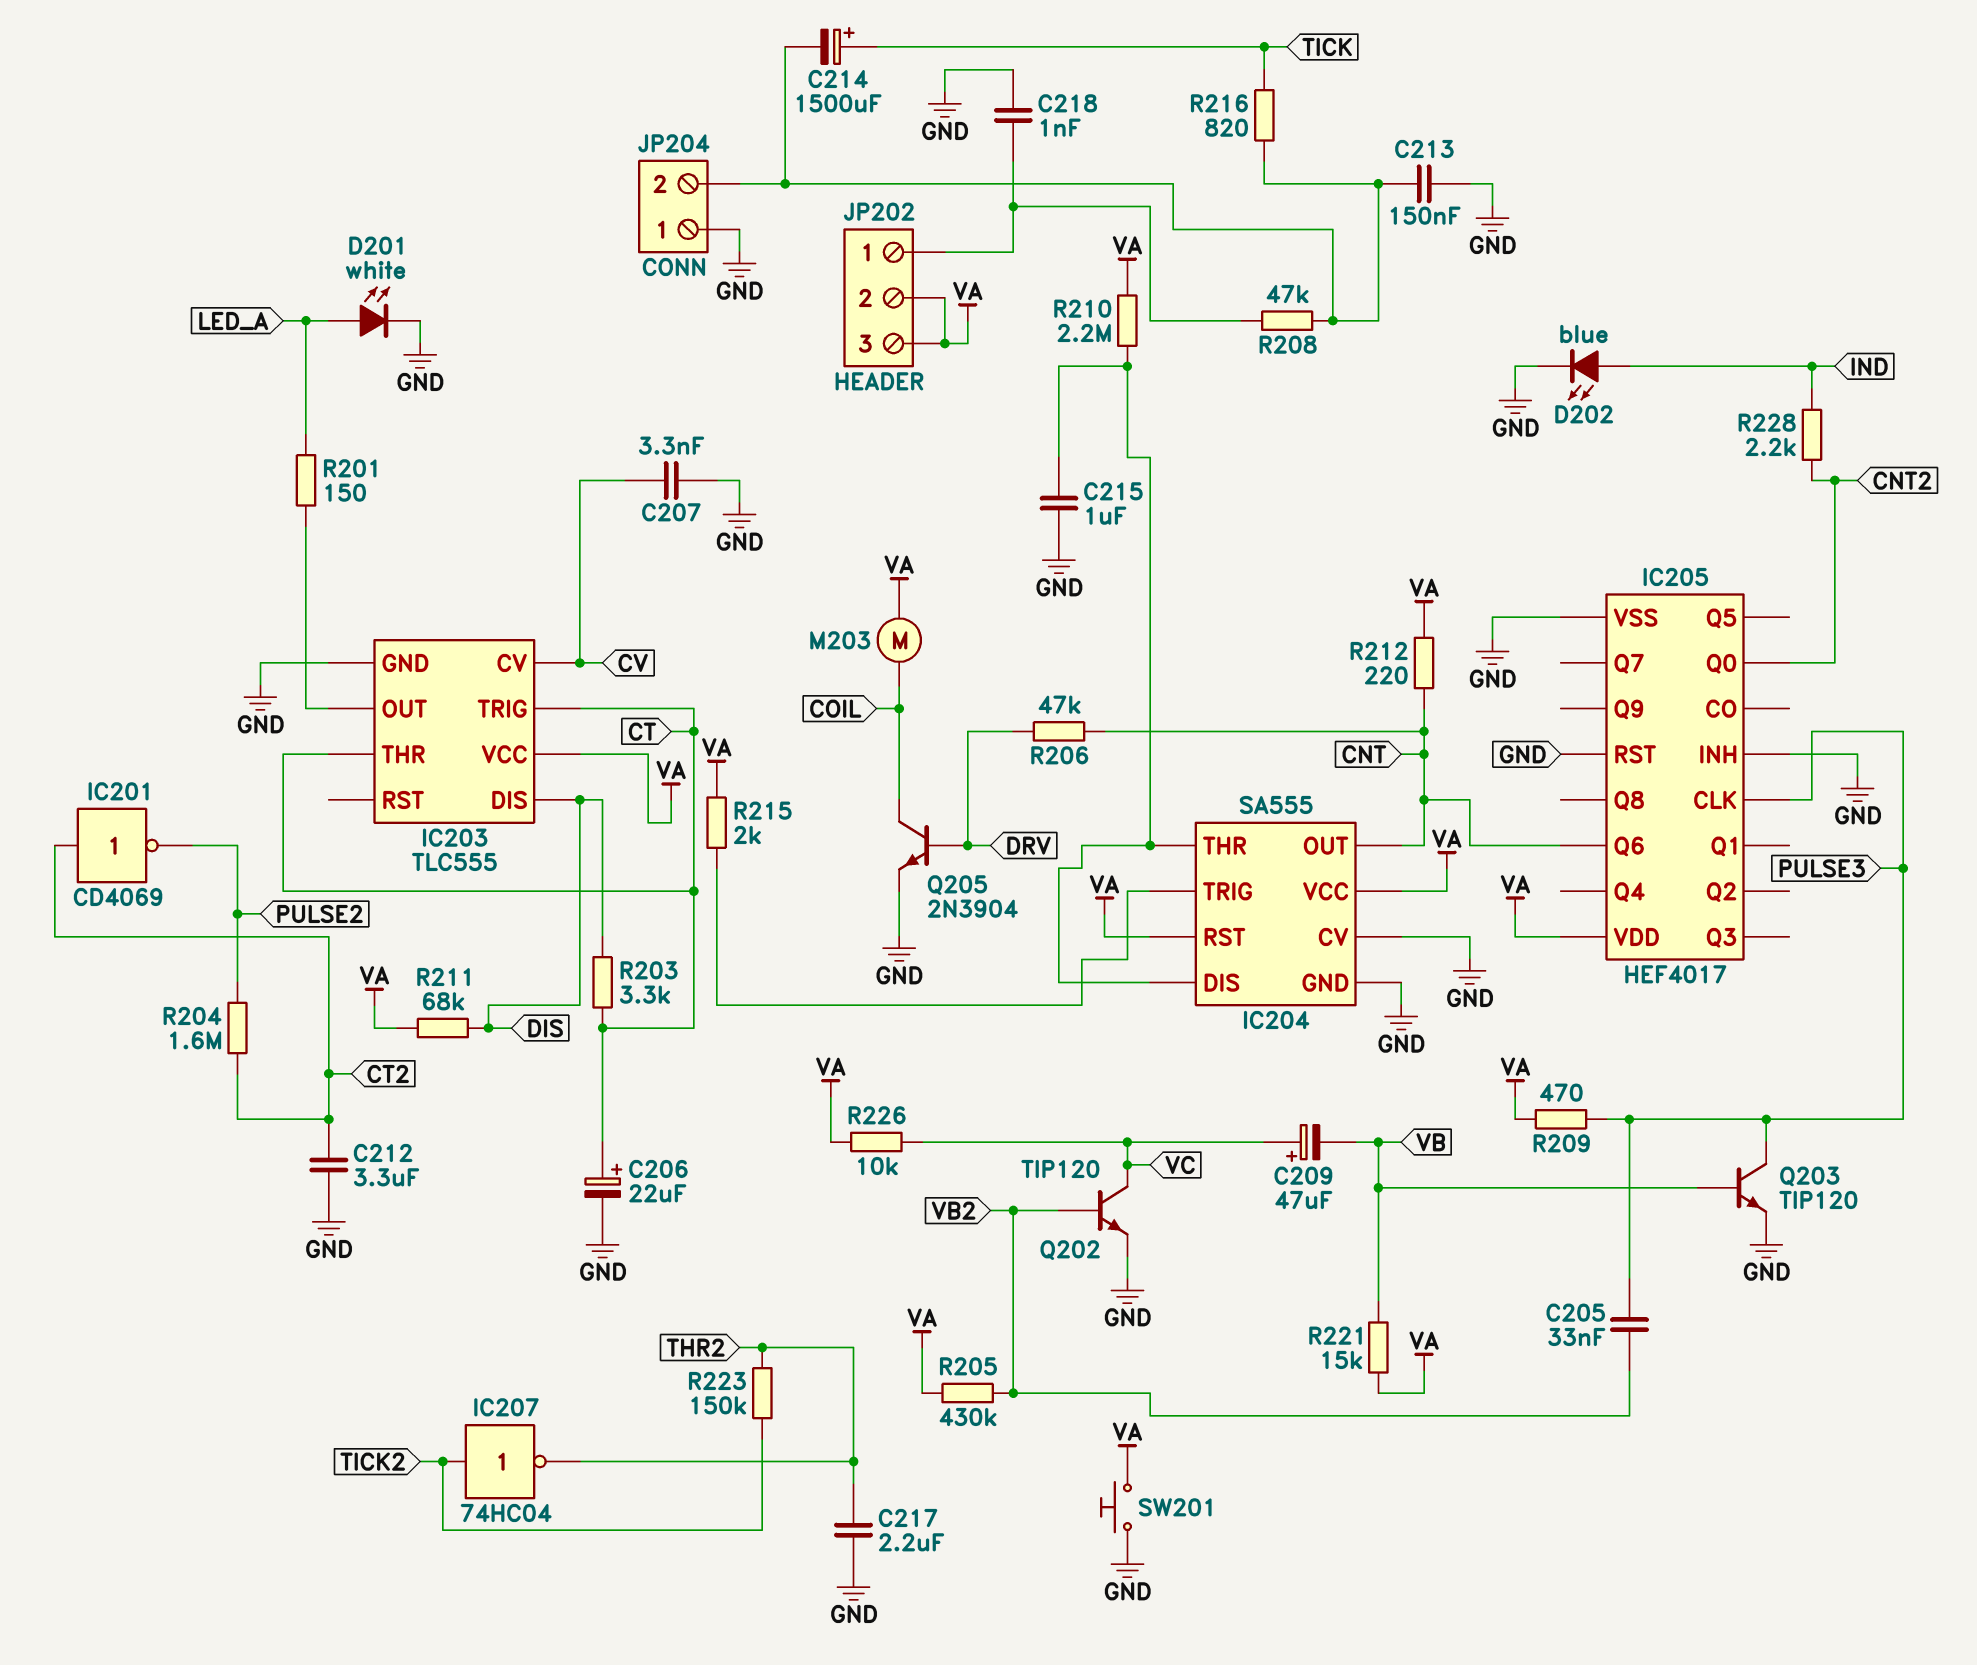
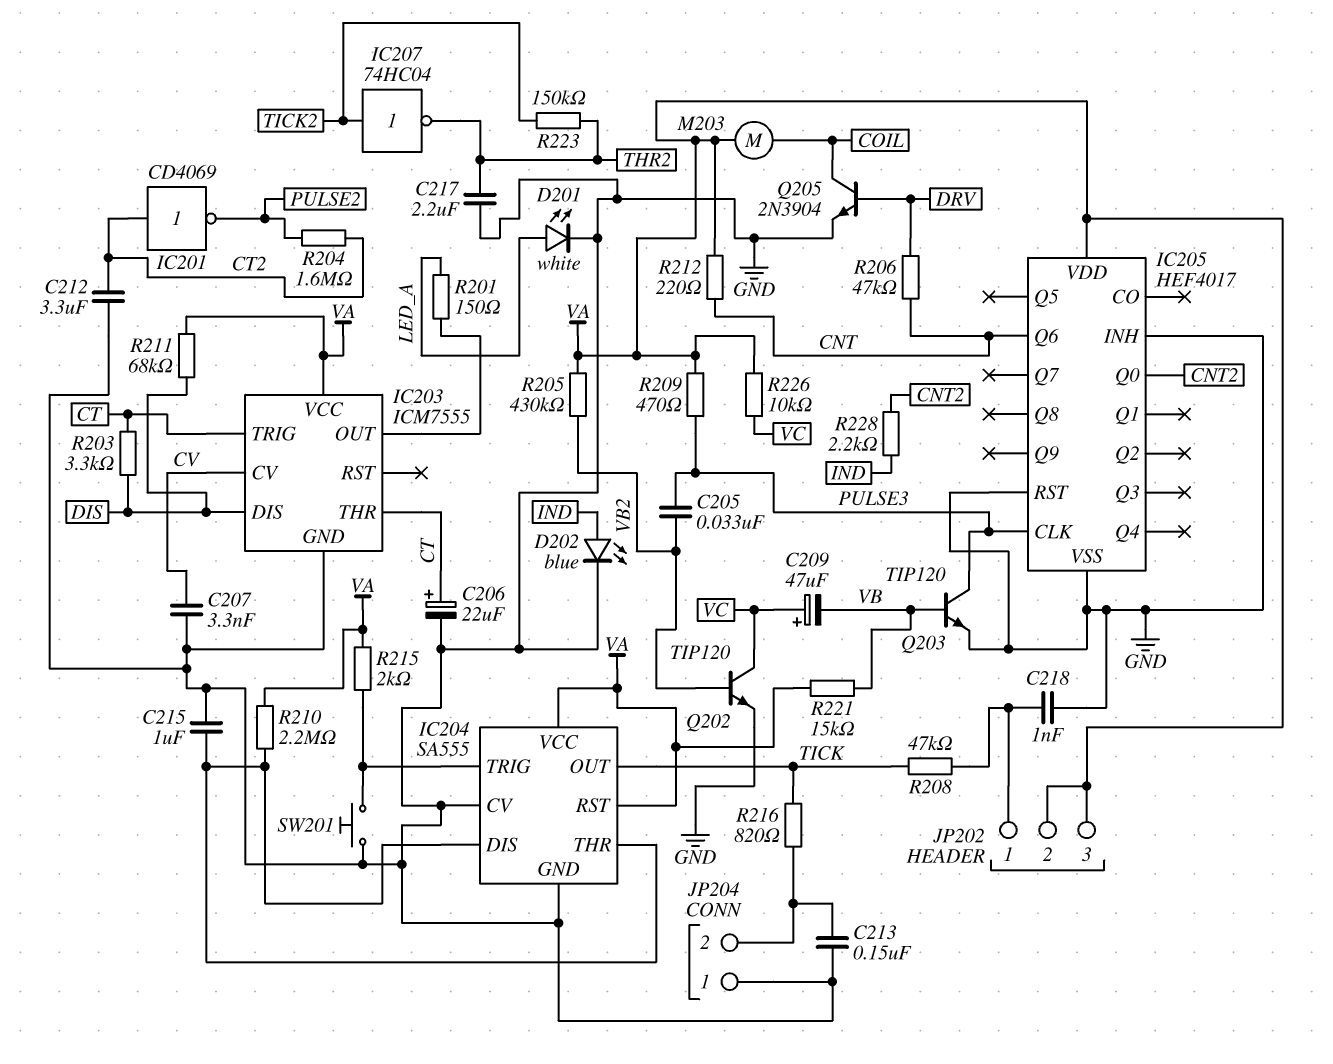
C214: 1500uF (plus TICK, minus JP204/2) -> none
IC203: TLC555 -> ICM7555
IC204 pin OUT: CNT -> TICK
R208: 47k (JP202/1, JP204/2) -> 47k (JP202/1, TICK)
SW201: button (GND, VA) -> button (GND, IC204/TRIG)

